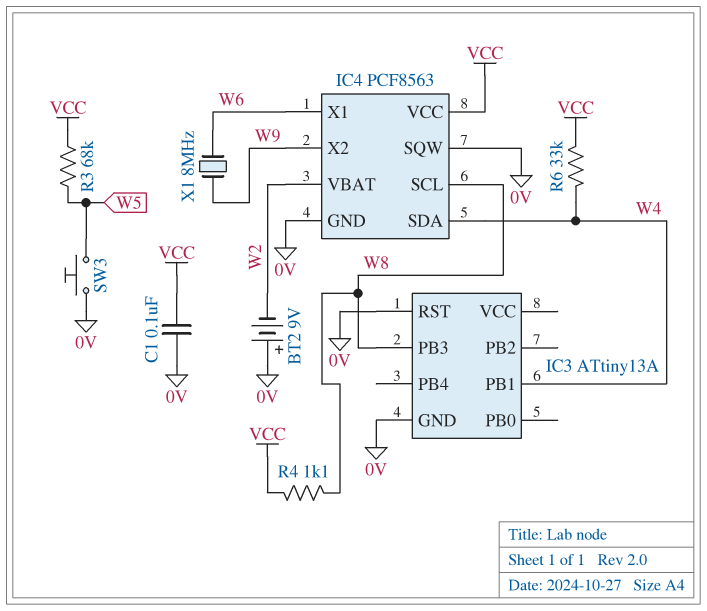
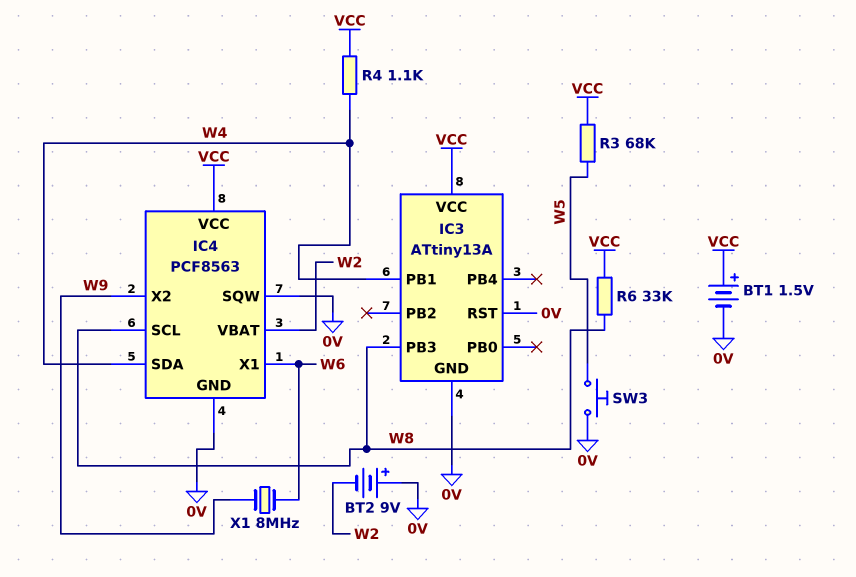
BT1: none -> 1.5V (plus VCC, minus 0V)
C1: 100nF (0V, VCC) -> none
IC3 pin VCC: none -> VCC
R4: 1.1k (VCC, W8) -> 1.1k (VCC, W4)
R6: 33k (VCC, W4) -> 33k (VCC, W8)

